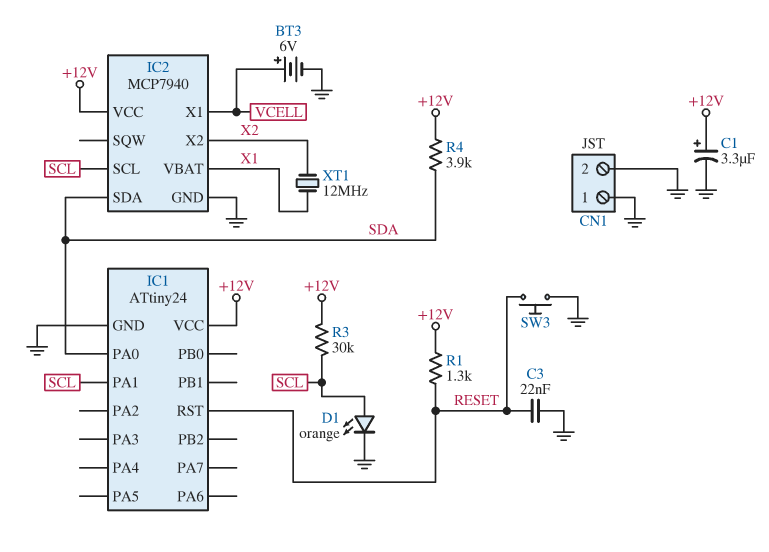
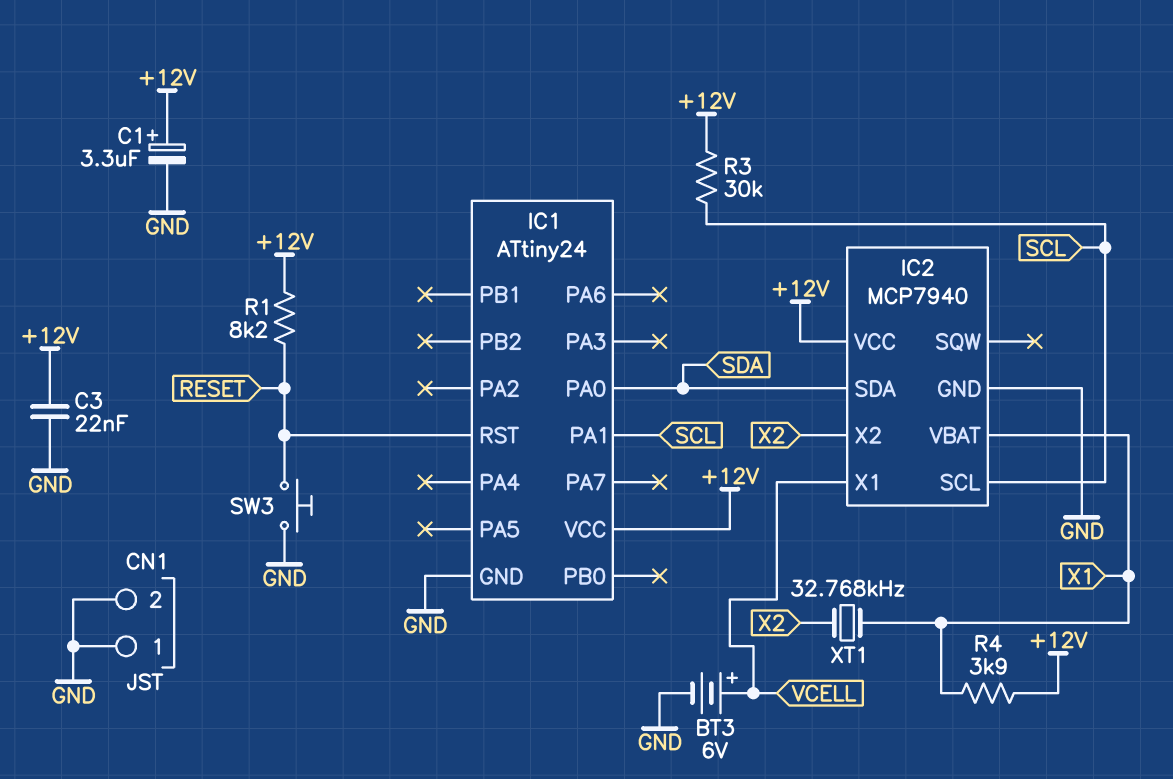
C3: 22nF (GND, RESET) -> 22nF (+12V, GND)
D1: LED orange (A SCL, K GND) -> none
R1: 1.3k (+12V, RESET) -> 8.2k (+12V, RESET)
R4: 3.9k (+12V, SDA) -> 3.9k (+12V, X1)
XT1: 12MHz (X1, X2) -> 32.768kHz (X1, X2)

